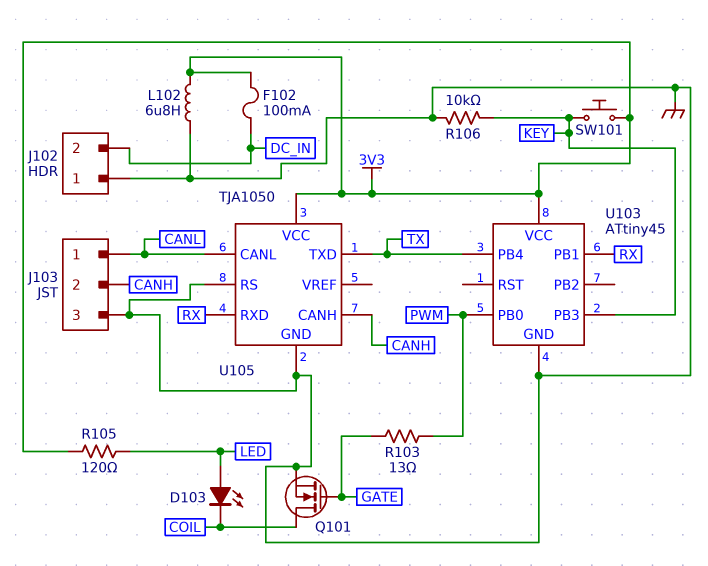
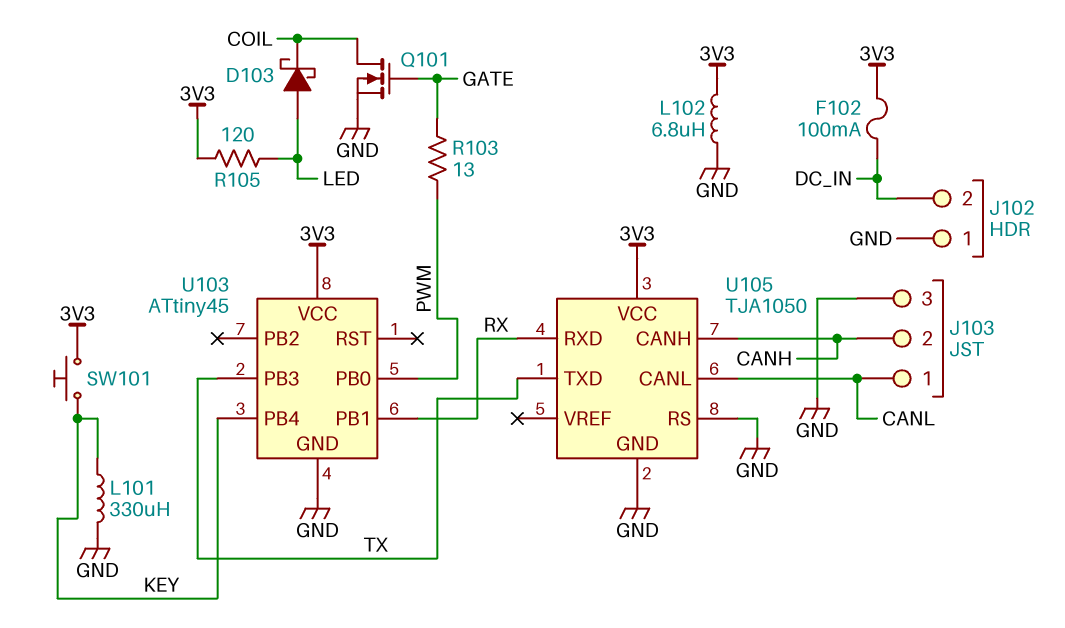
D103: LED (A LED, K COIL) -> schottky (A LED, K COIL)
L101: none -> 330uH (GND, KEY)
R106: 10k (GND, KEY) -> none
U103 pin PB3: KEY -> TX
U103 pin PB4: TX -> KEY

